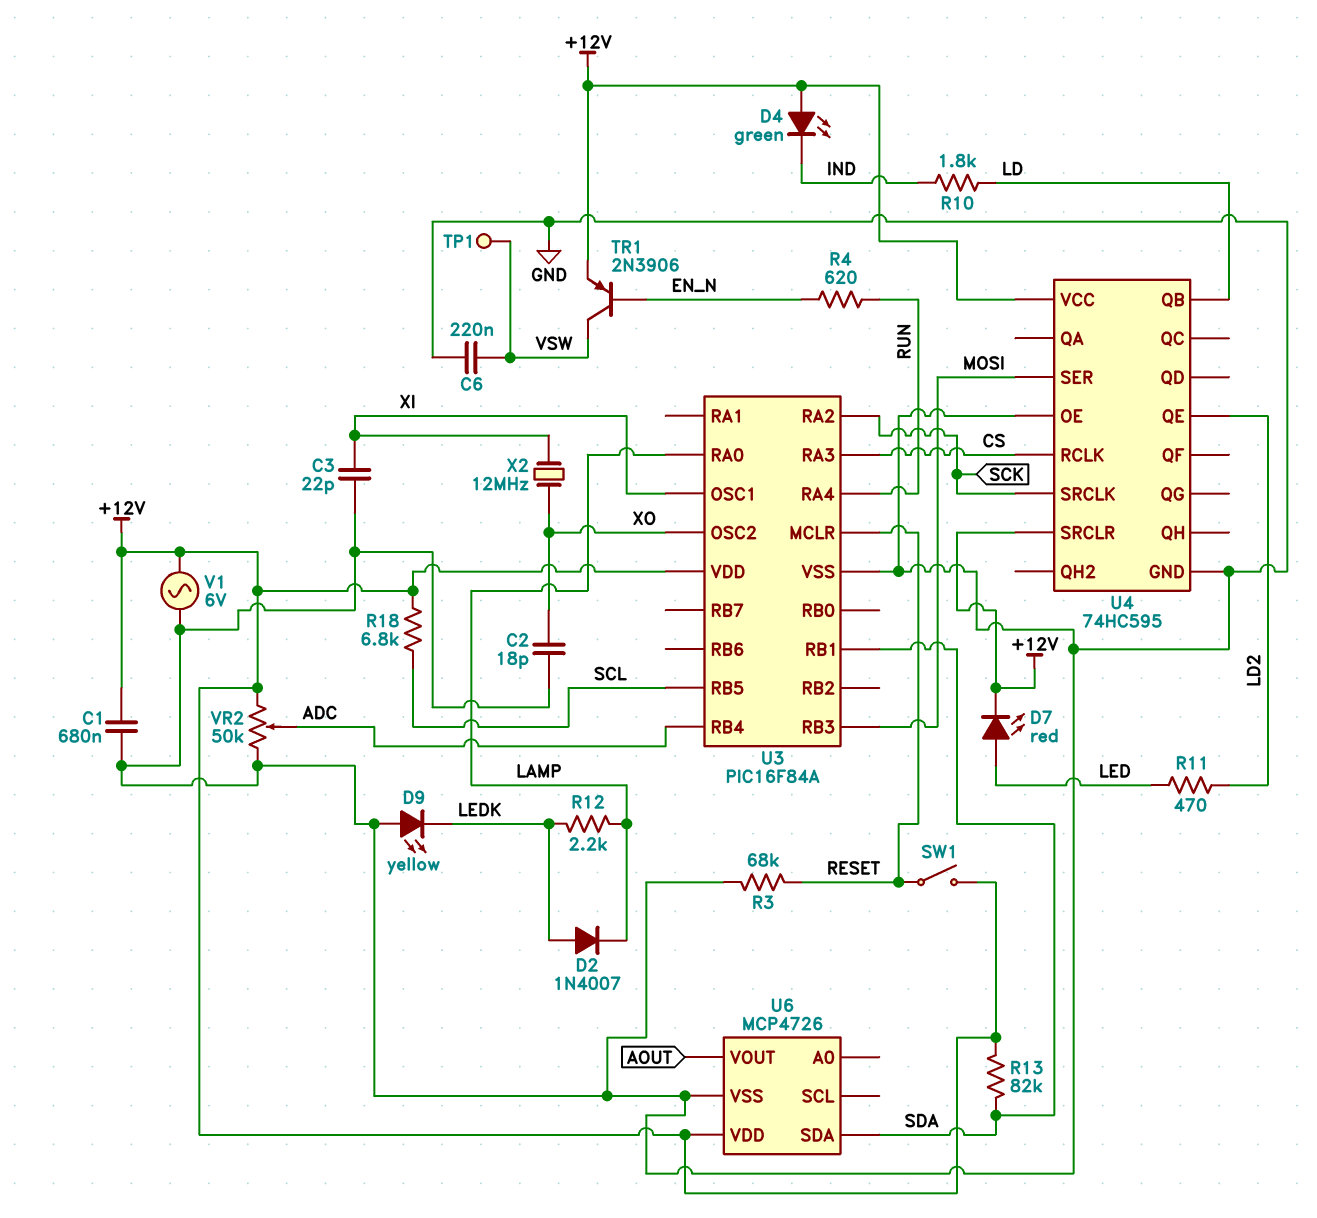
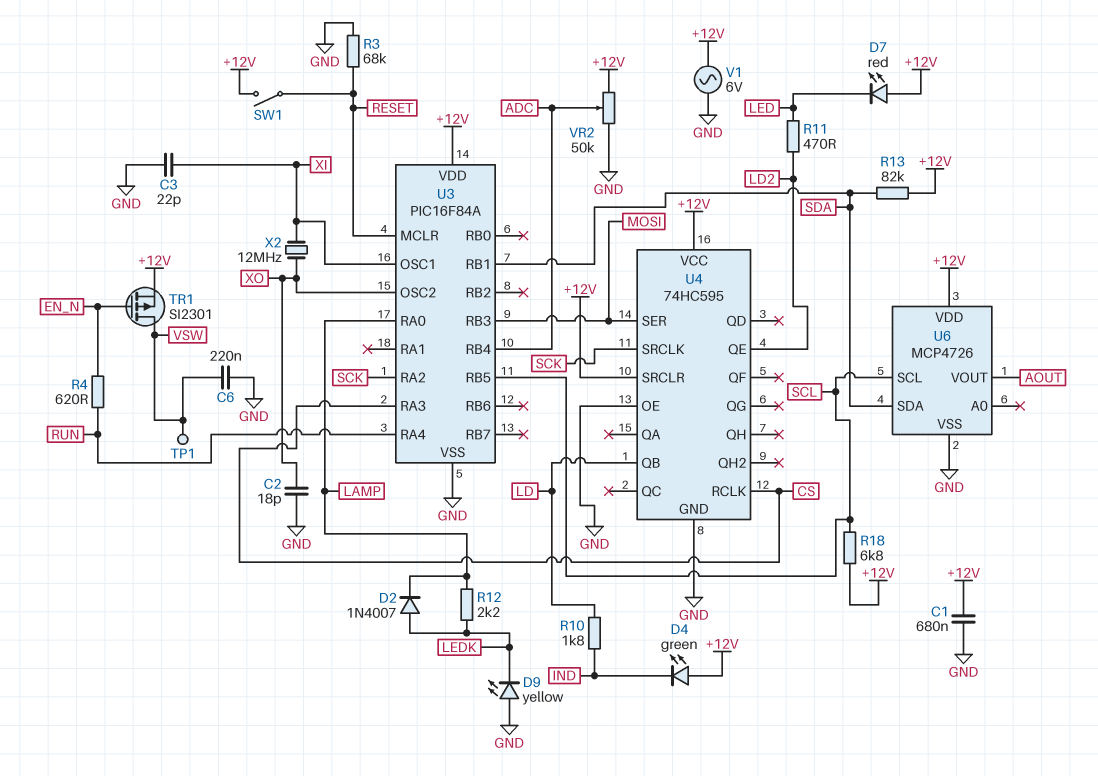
D7: LED red (A LED, K +12V) -> LED red (A +12V, K LED)
TR1: PNP 2N3906 (B EN_N, C VSW, E +12V) -> PMOS SI2301 (G EN_N, D VSW, S +12V)
U6 pin SCL: none -> SCL

